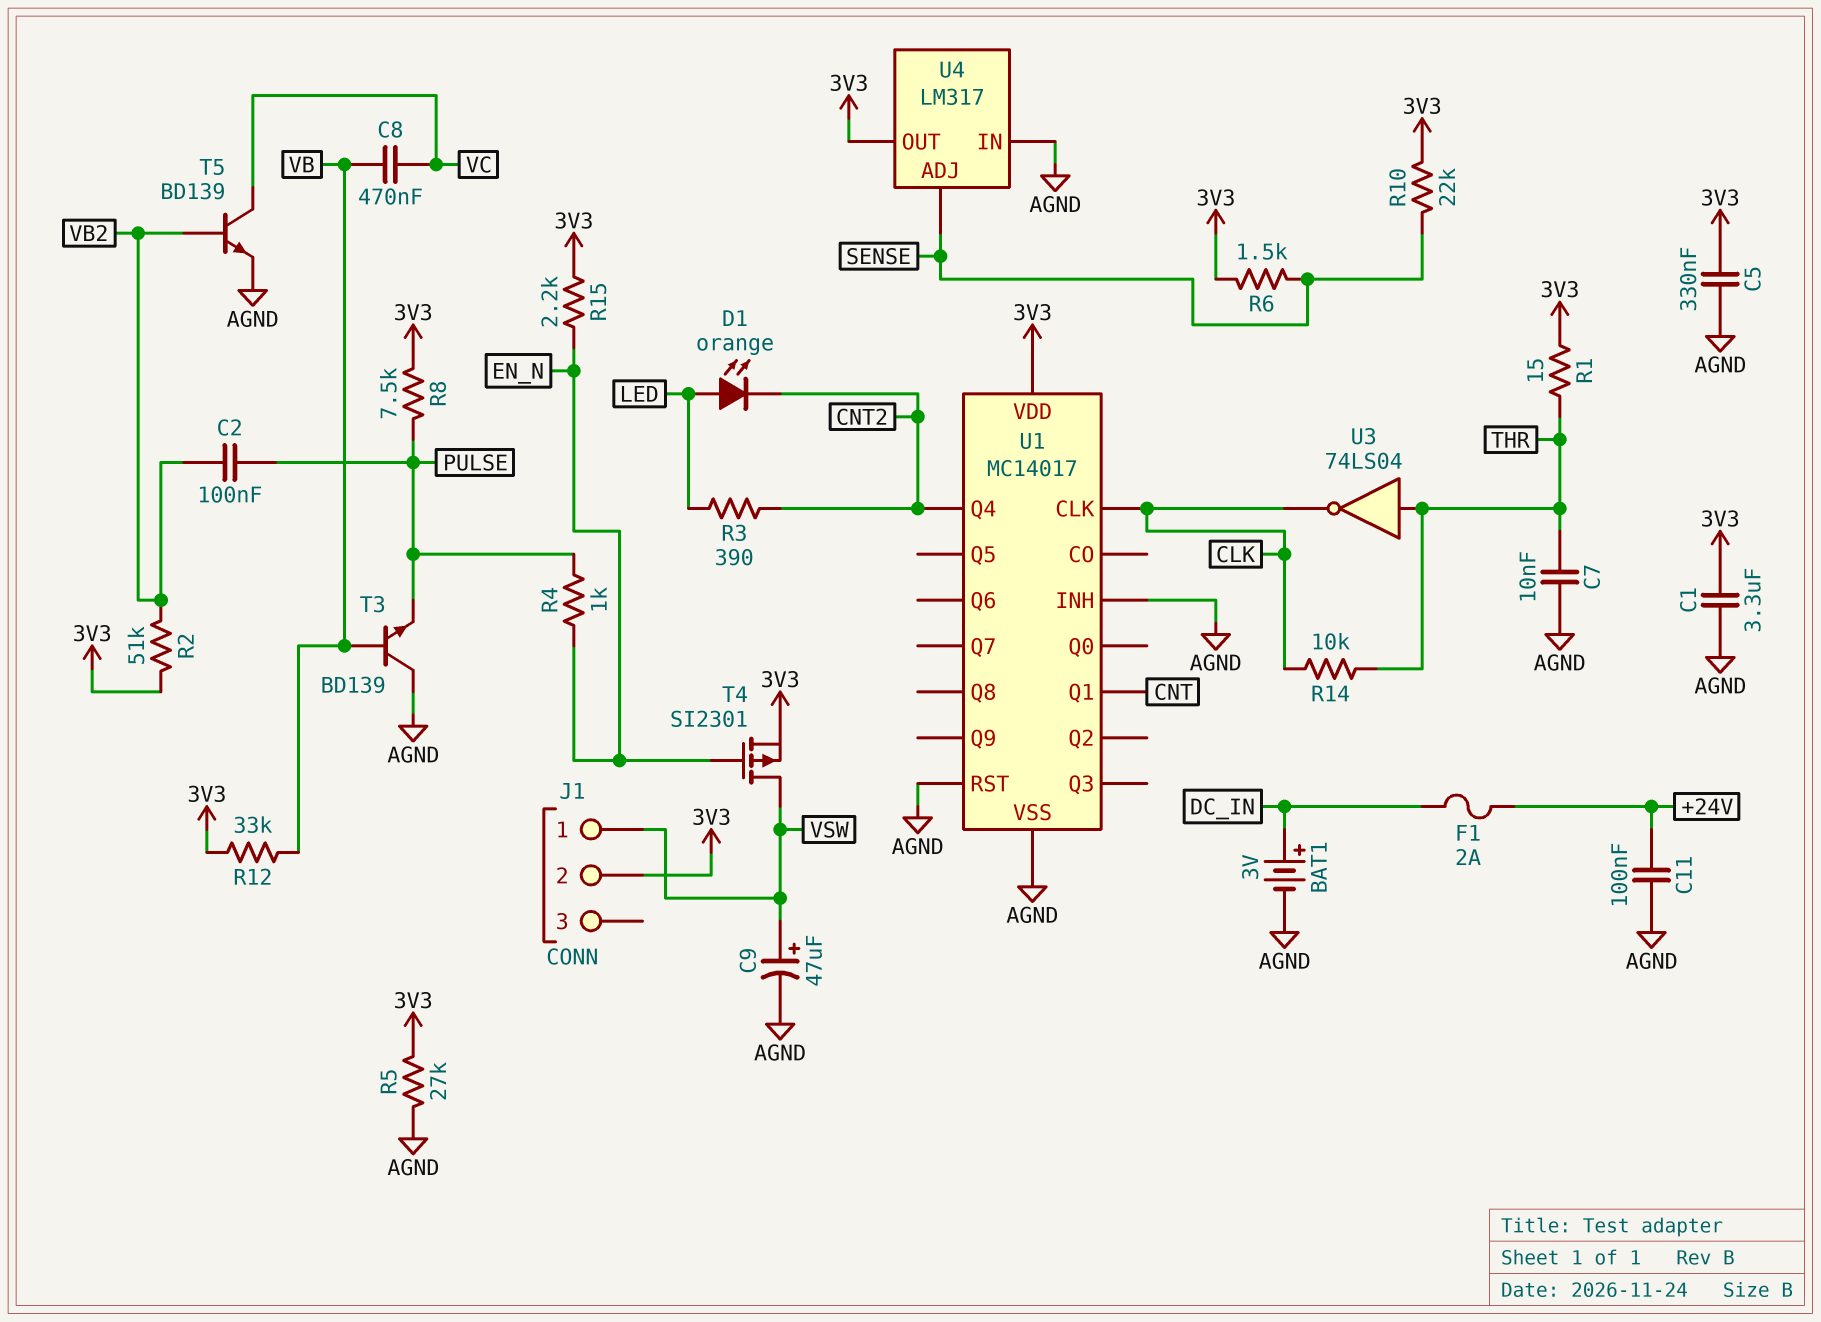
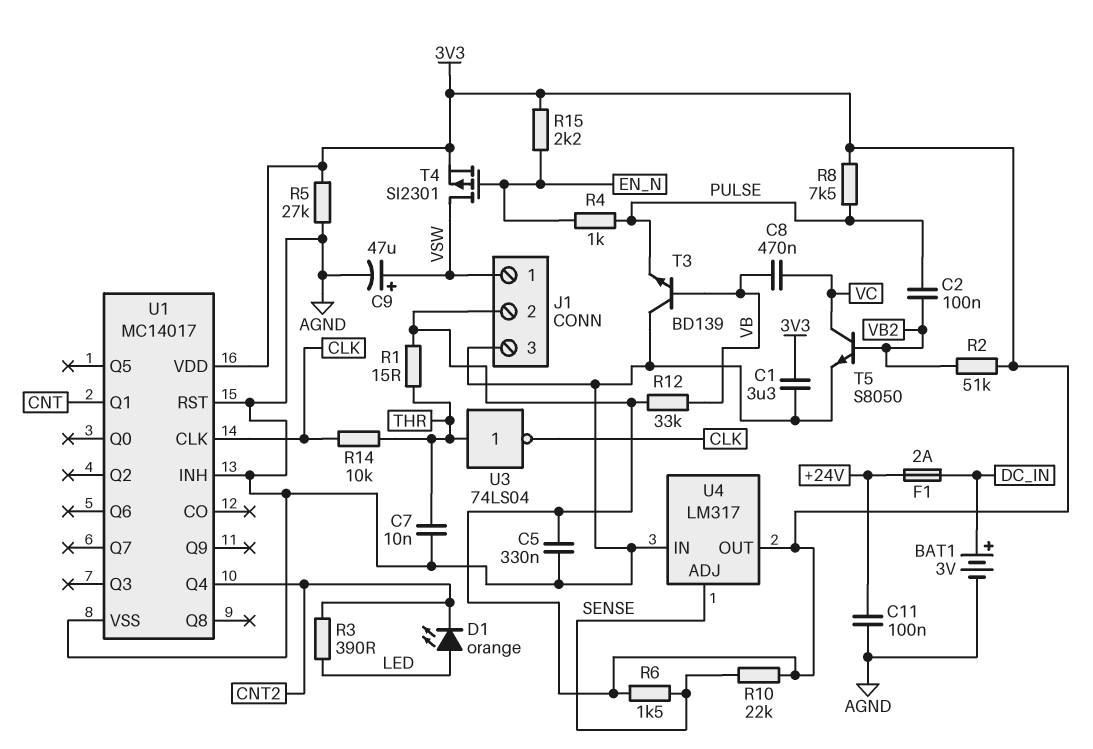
J1 pin 3: none -> AGND
T5: NPN BD139 (B VB2, C VC, E AGND) -> NPN S8050 (B VB2, C VC, E AGND)

